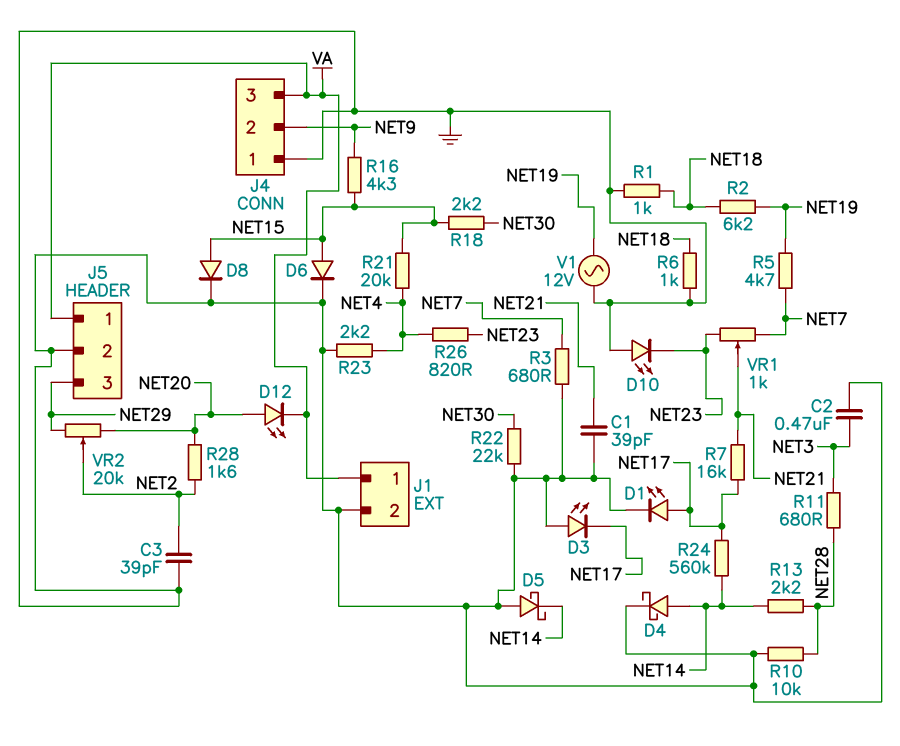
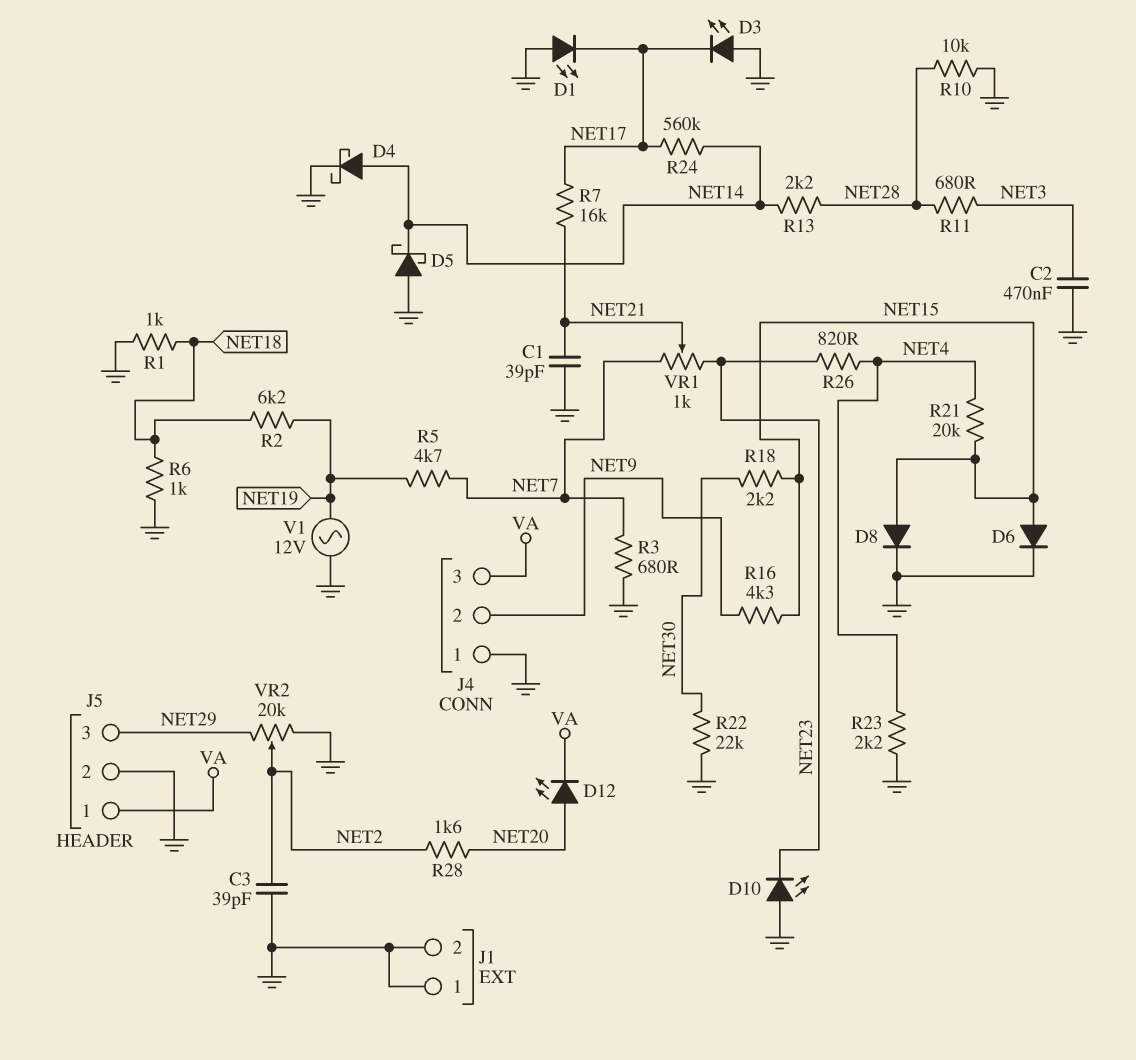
D1: LED (A NET17, K GND) -> LED (A GND, K NET17)
J1 pin 1: VA -> GND
VR2: 20k (NET20, NET29, wiper NET2) -> 20k (GND, NET29, wiper NET2)

